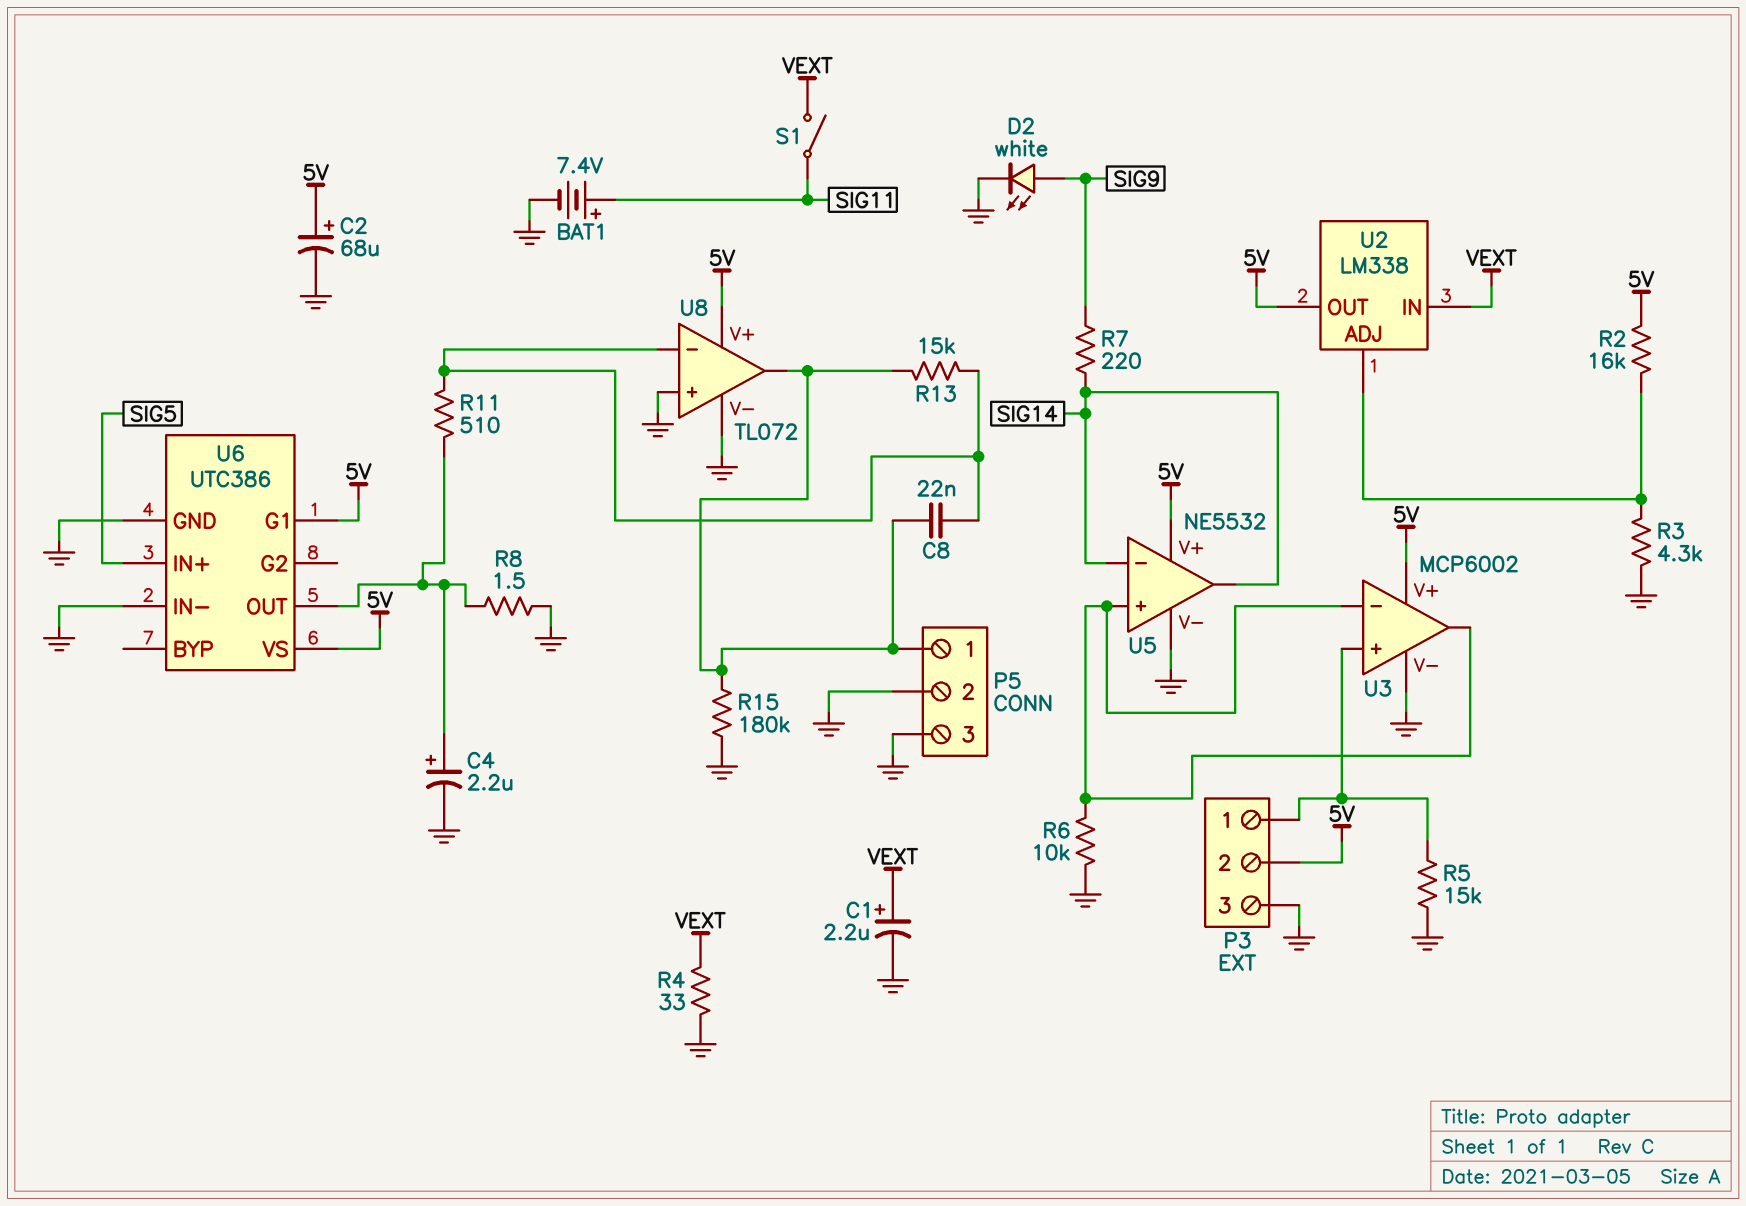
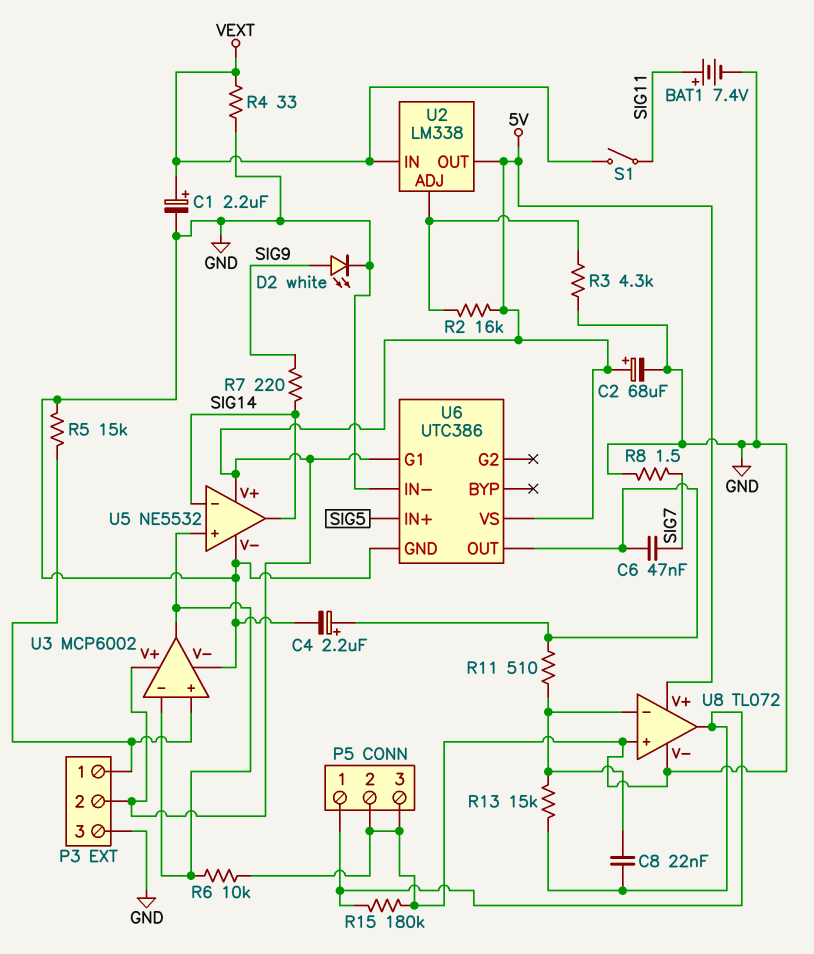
C6: none -> 47nF (SIG7, U6/OUT)
R8: 1.5 (GND, U6/OUT) -> 1.5 (GND, SIG7)

